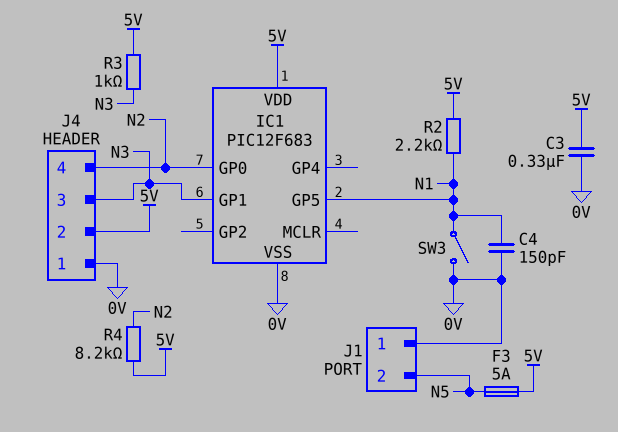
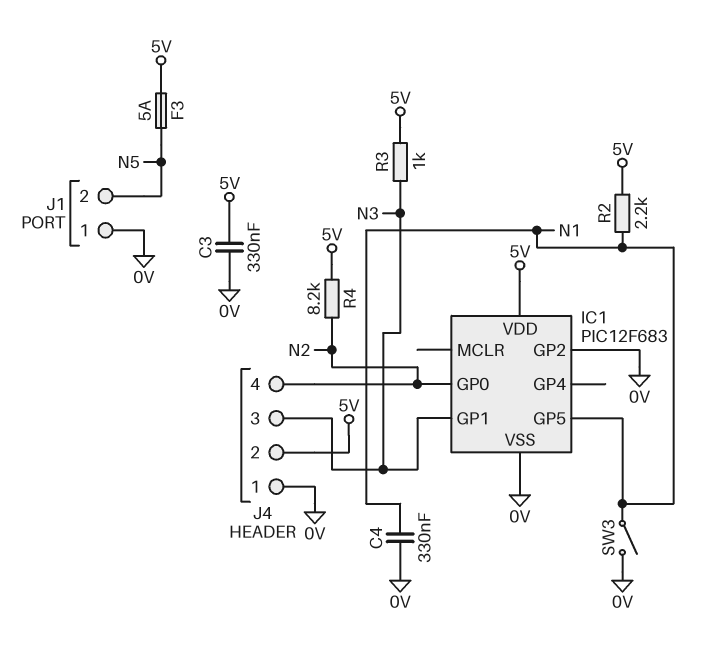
C4: 150pF (0V, N1) -> 330nF (0V, N1)
IC1 pin GP2: none -> 0V

